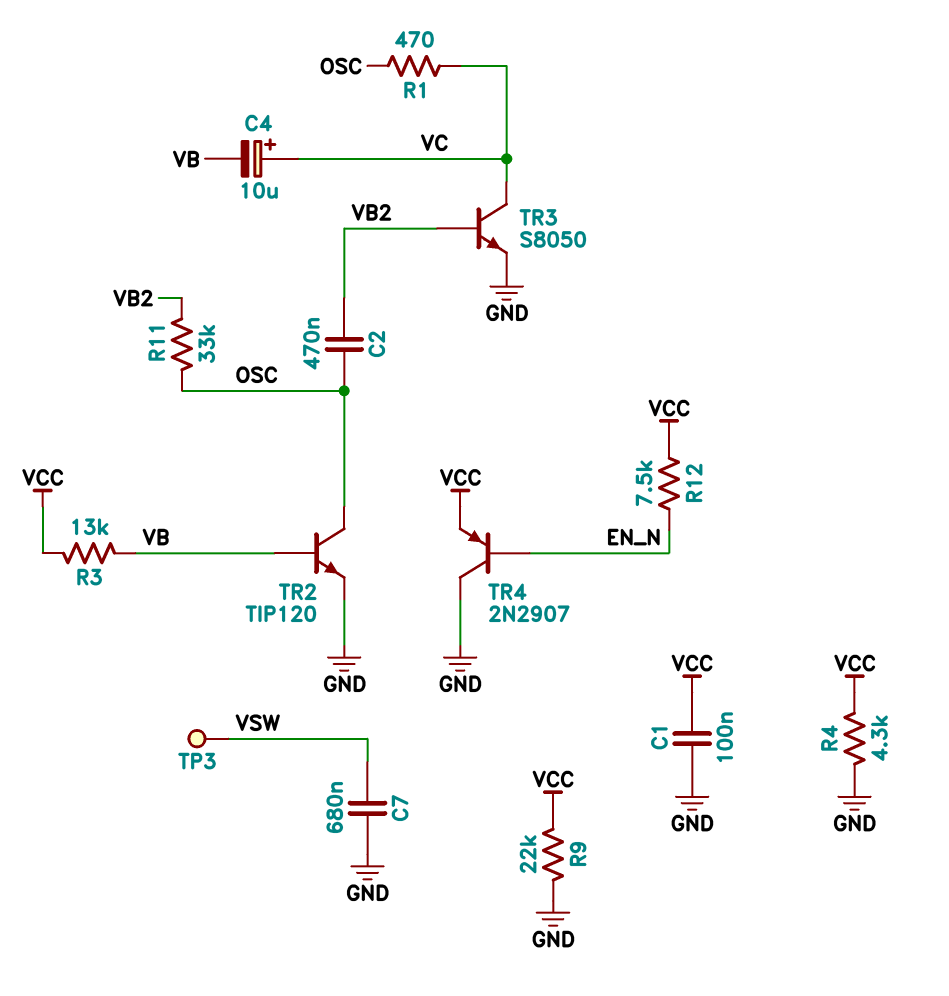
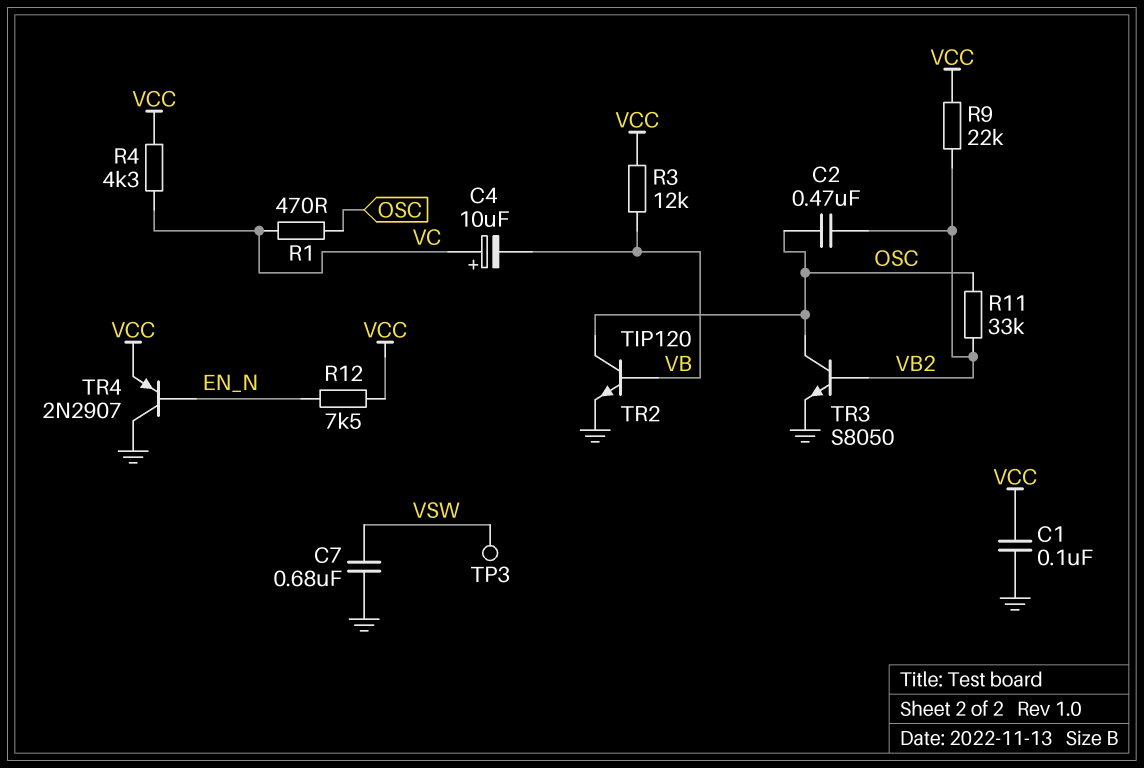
R3: 13k (VB, VCC) -> 12k (VB, VCC)
R4: 4.3k (GND, VCC) -> 4.3k (VC, VCC)
R9: 22k (GND, VCC) -> 22k (VB2, VCC)
TR3: NPN S8050 (B VB2, C VC, E GND) -> NPN S8050 (B VB2, C OSC, E GND)

